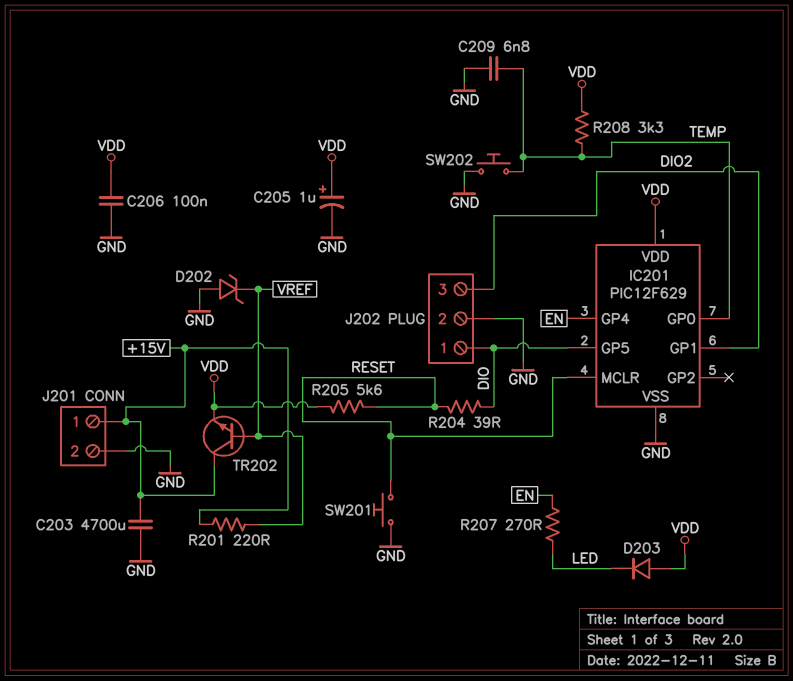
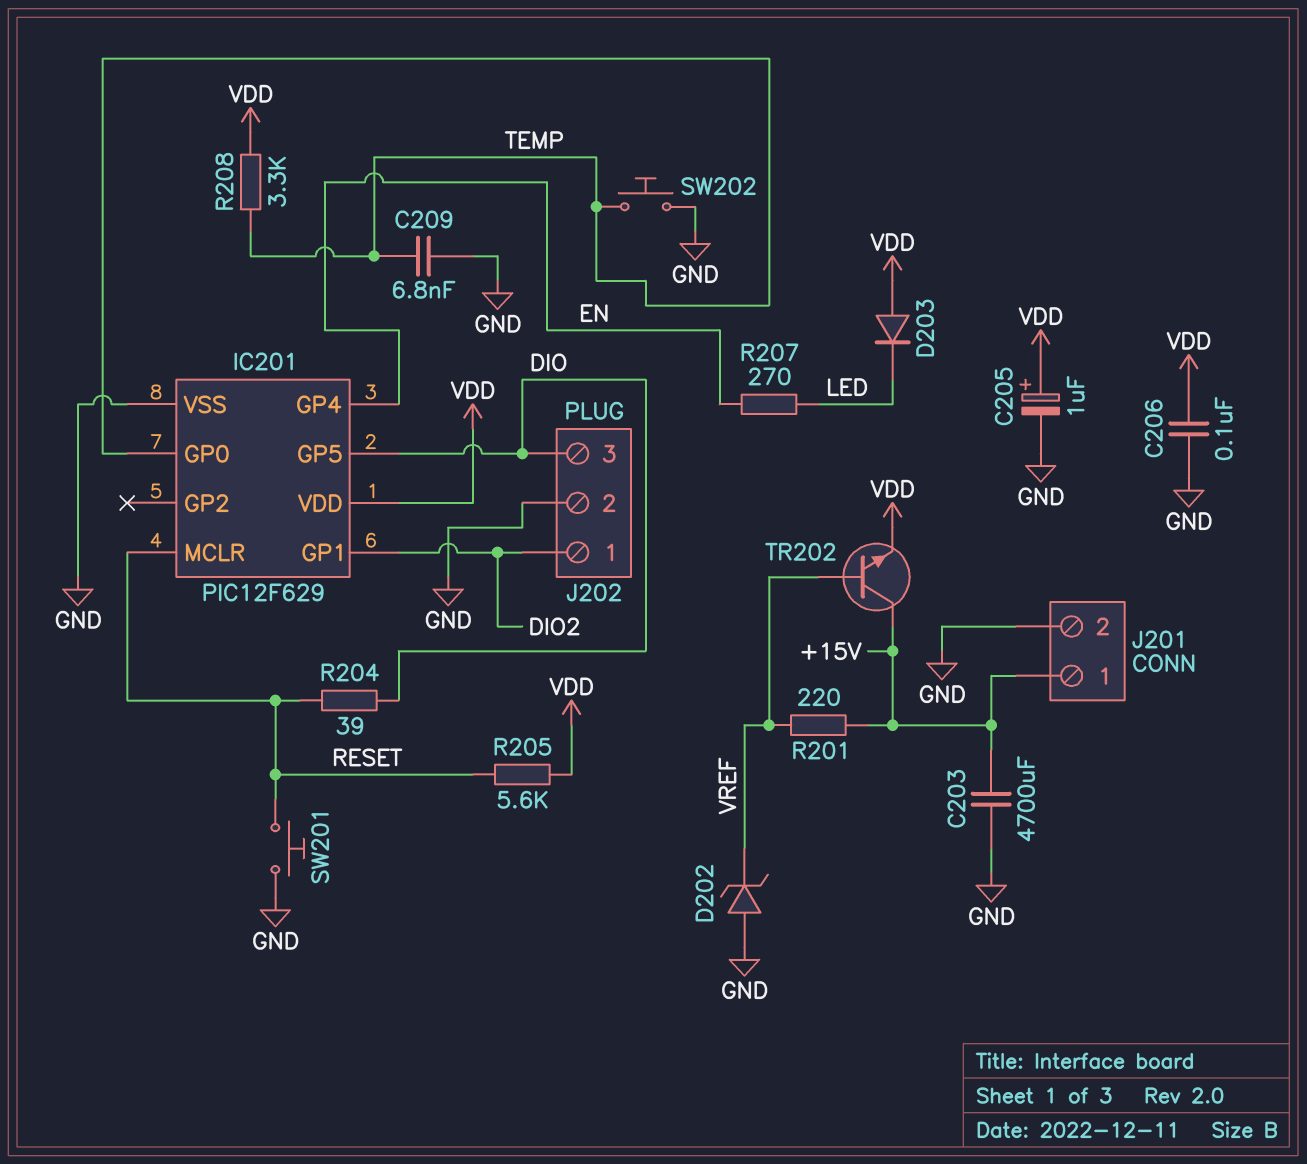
J202 pin 1: DIO -> DIO2
J202 pin 3: DIO2 -> DIO

